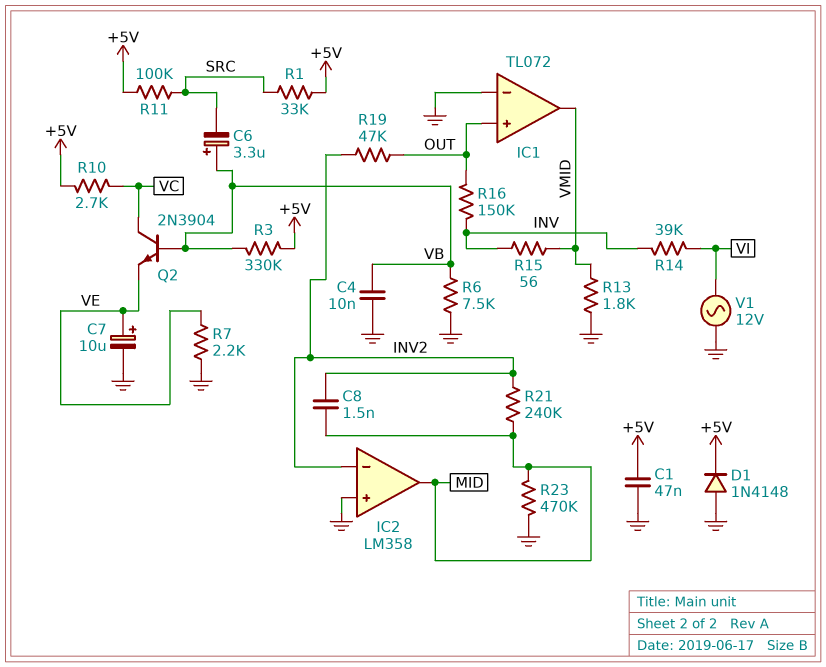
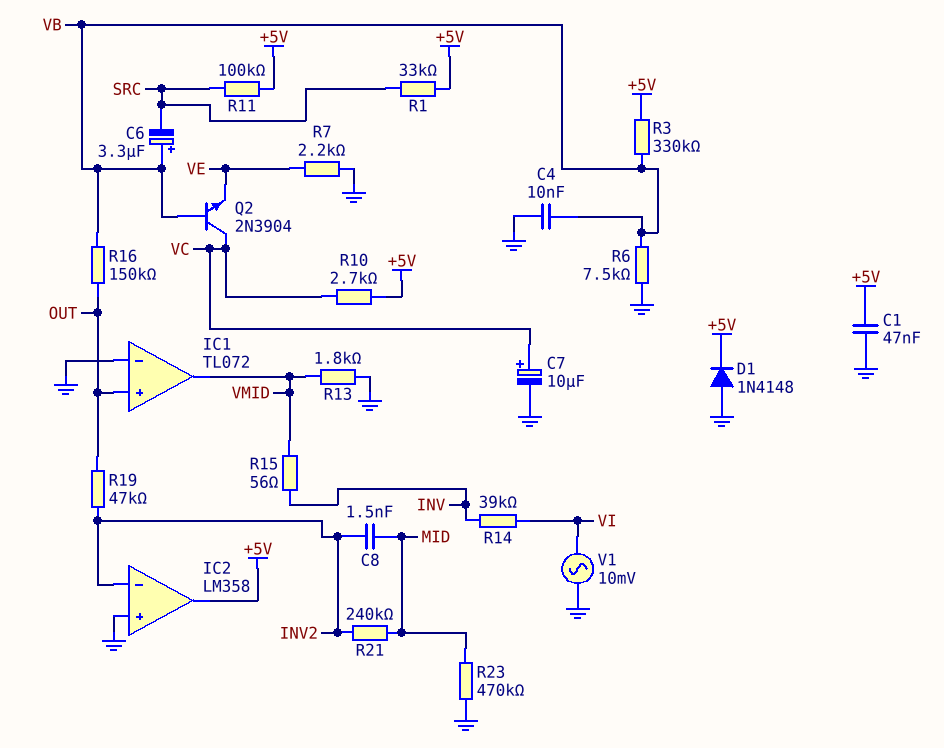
C7: 10uF (plus VE, minus GND) -> 10uF (plus VC, minus GND)
IC2 pin out: MID -> +5V
R16: 150k (INV, OUT) -> 150k (OUT, VB)
V1: AC 12V (GND, VI) -> AC 10mV (GND, VI)

